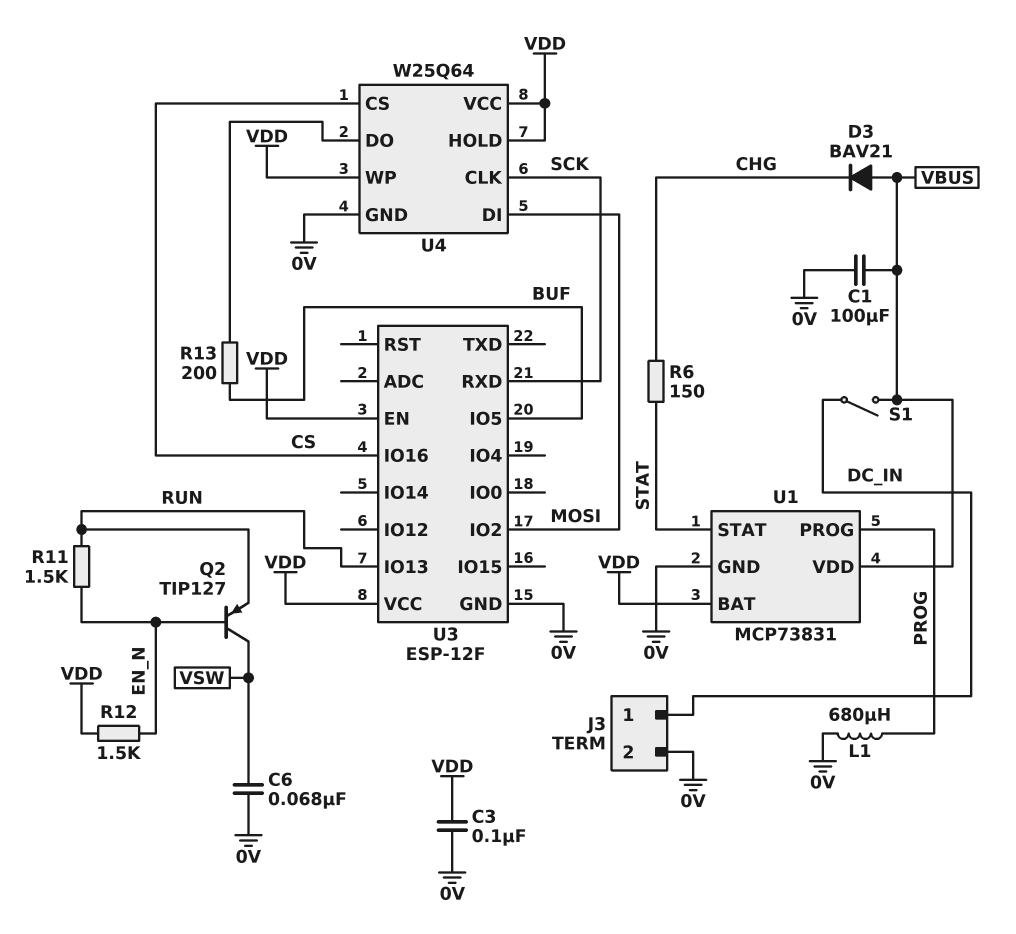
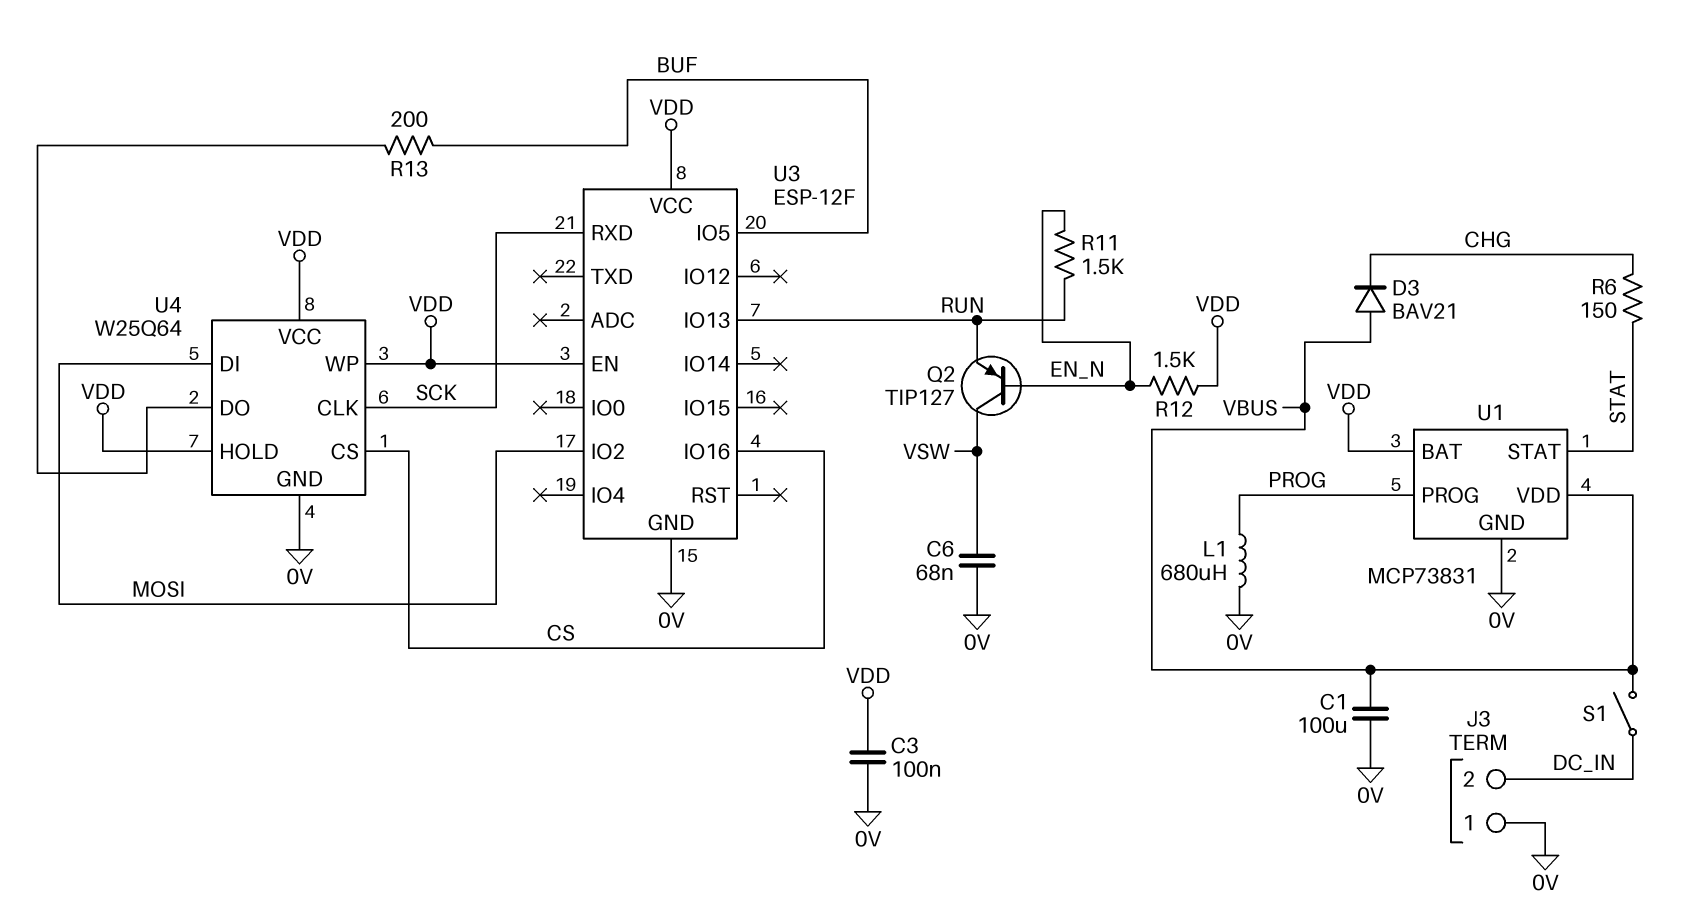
J3 pin 1: DC_IN -> 0V
J3 pin 2: 0V -> DC_IN

